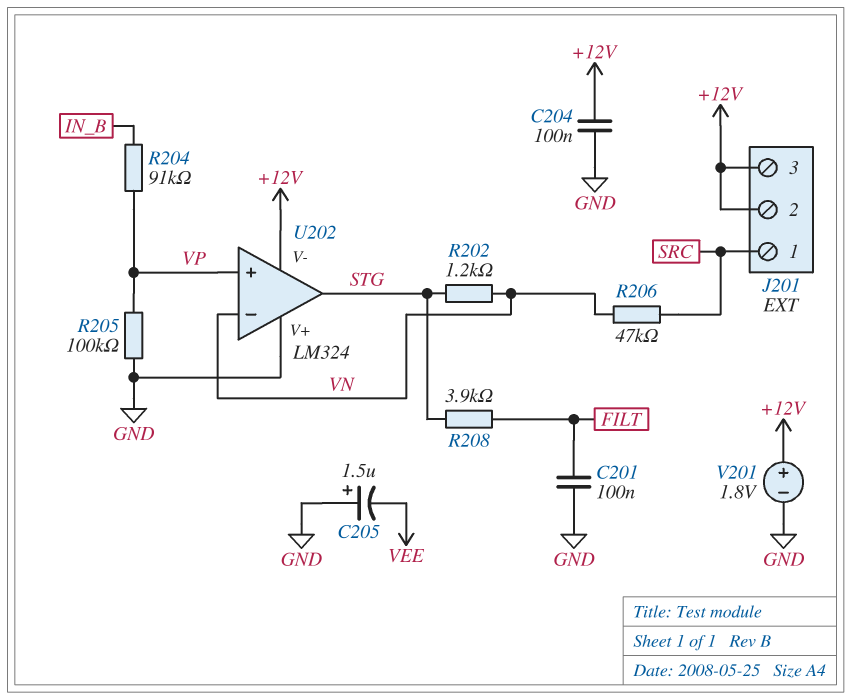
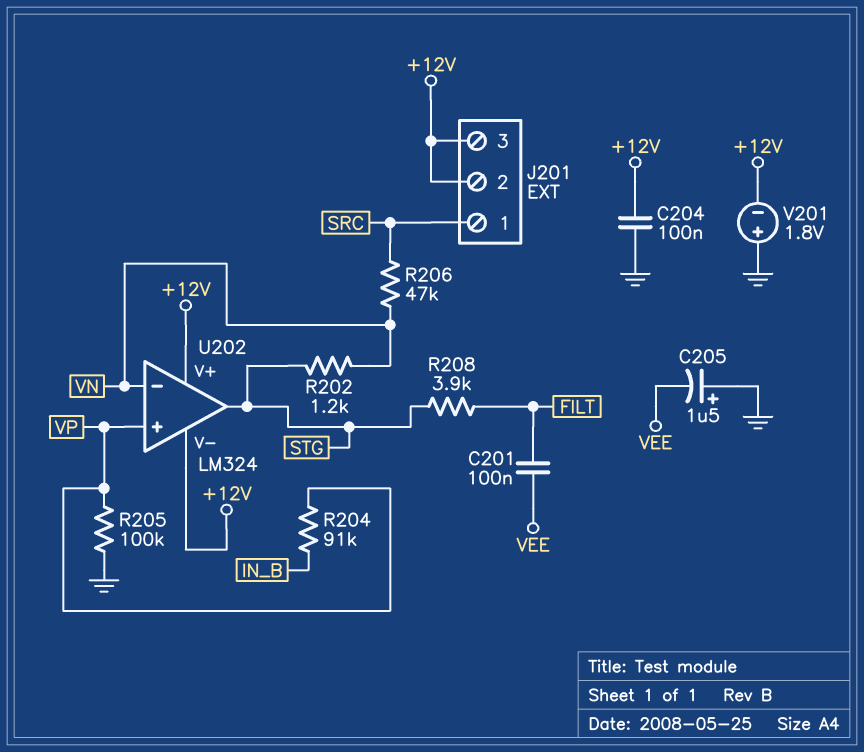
C201: 100nF (FILT, GND) -> 100nF (FILT, VEE)
U202 pin V+: GND -> +12V
V201: 1.8V (plus +12V, minus GND) -> 1.8V (plus GND, minus +12V)

